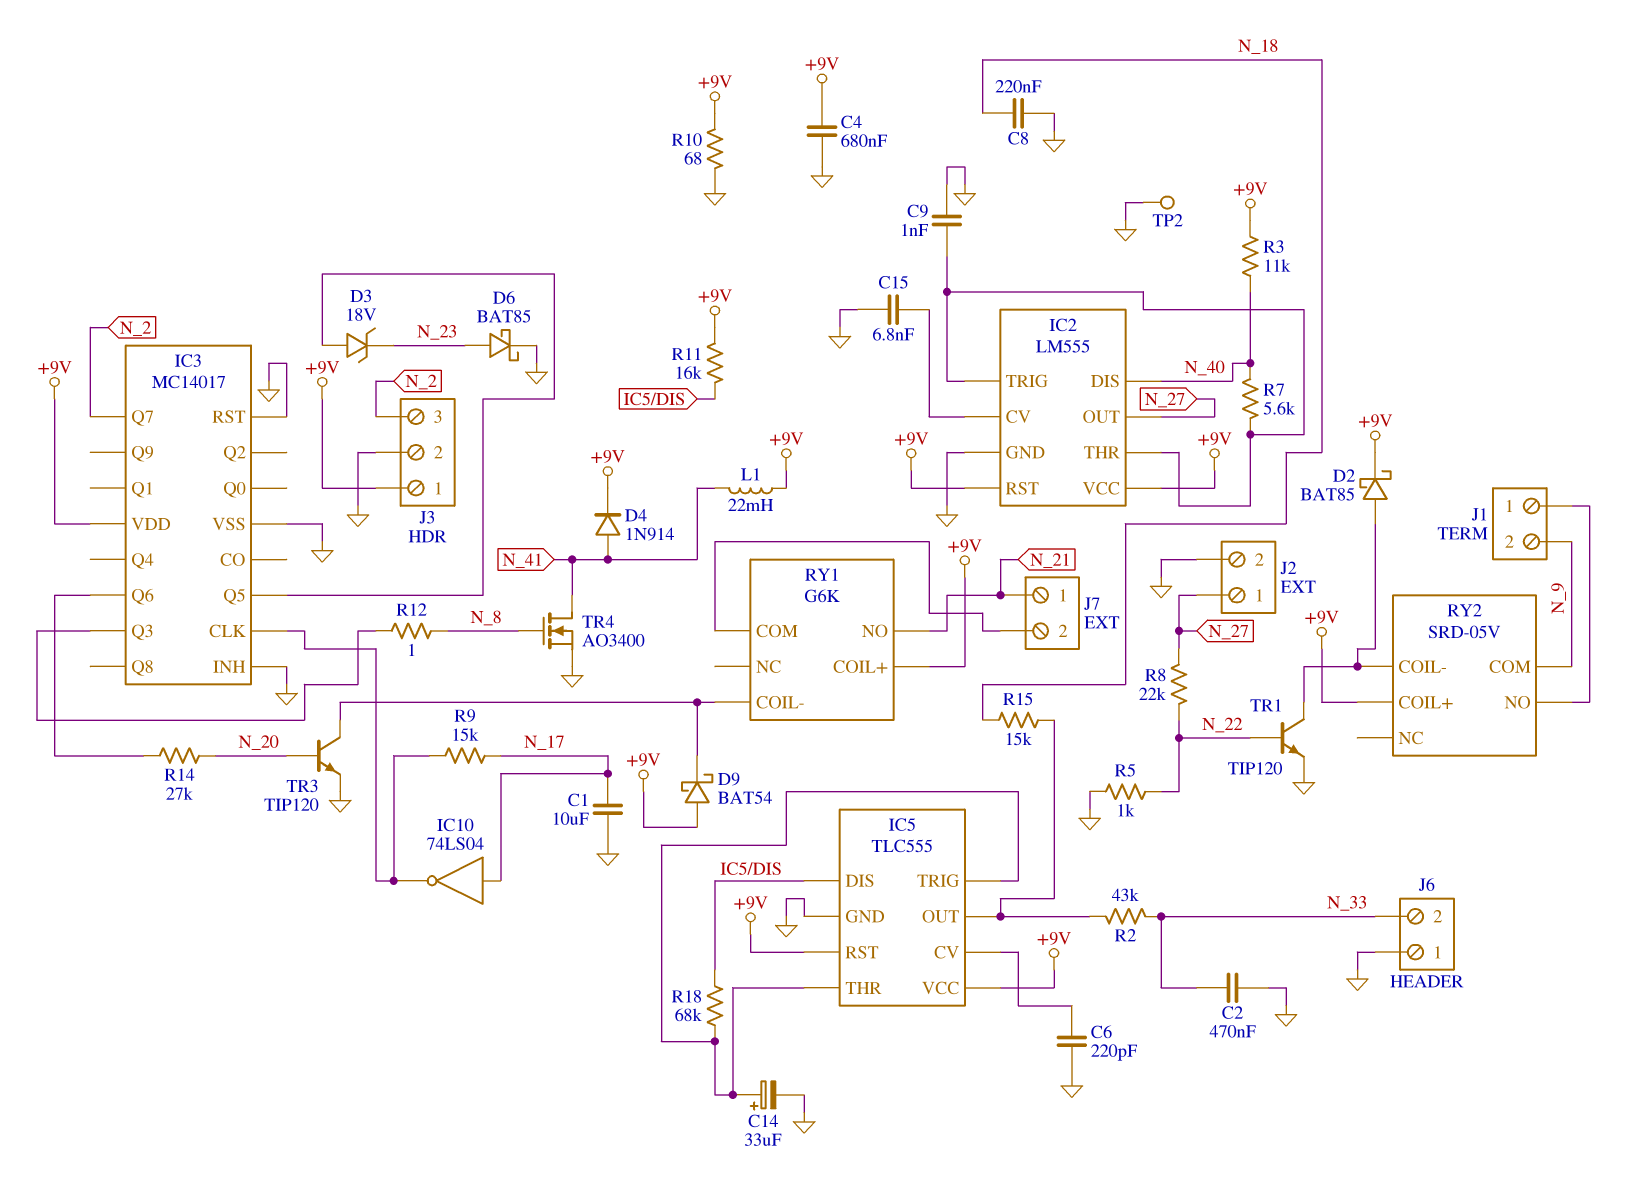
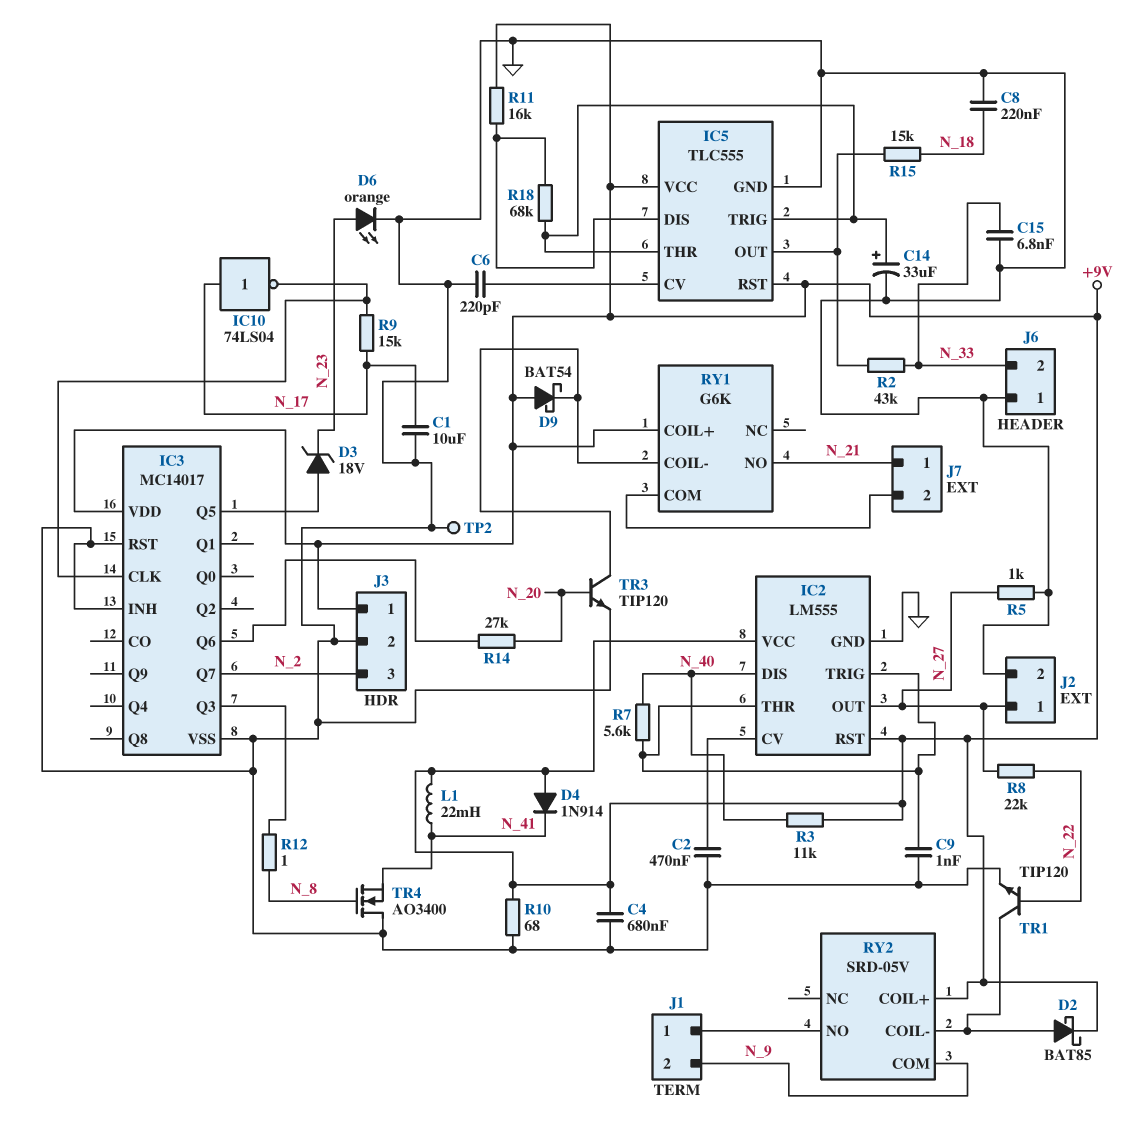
C2: 470nF (GND, N_33) -> 470nF (GND, IC2/CV)
C15: 6.8nF (GND, IC2/CV) -> 6.8nF (GND, N_33)
D4: diode 1N914 (A N_41, K +9V) -> diode 1N914 (A +9V, K N_41)
D6: schottky BAT85 (A N_23, K GND) -> LED orange (A N_23, K GND)
R5: 1k (GND, N_22) -> 1k (GND, N_27)
TR4: NMOS AO3400 (G N_8, D N_41, S GND) -> NMOS AO3400 (G N_8, D GND, S N_41)

